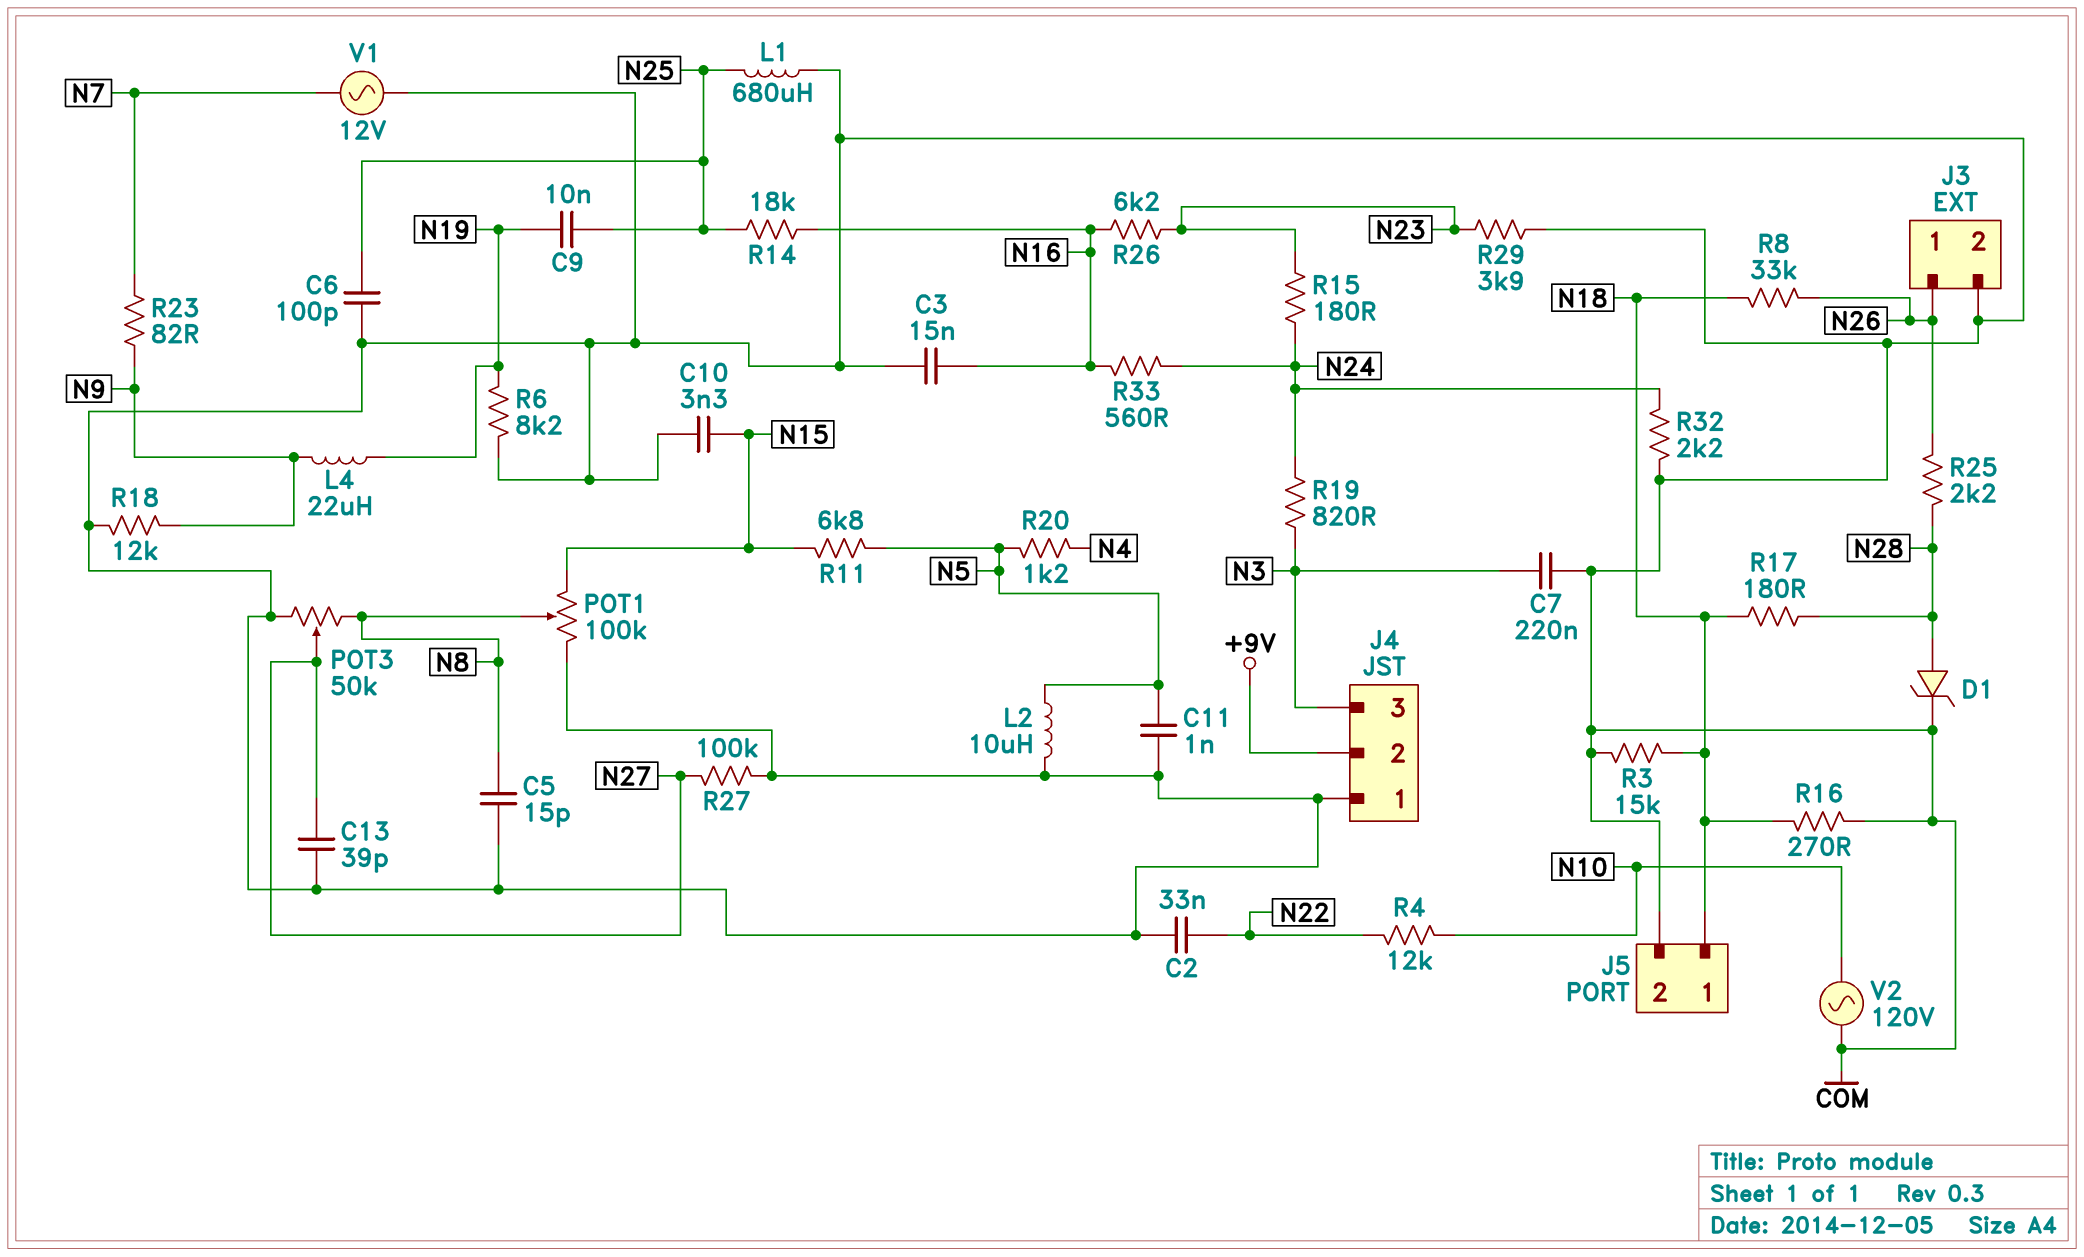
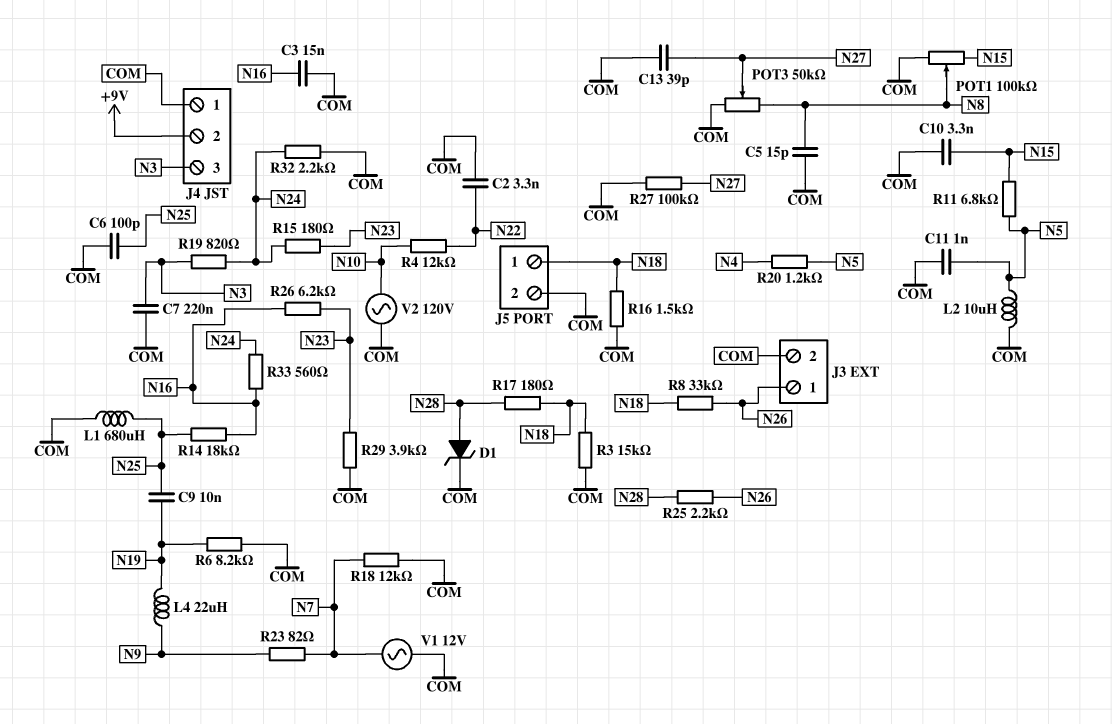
C2: 33nF (COM, N22) -> 3.3nF (COM, N22)
R16: 270 (COM, N18) -> 1.5k (COM, N18)
R18: 12k (COM, N9) -> 12k (COM, N7)

